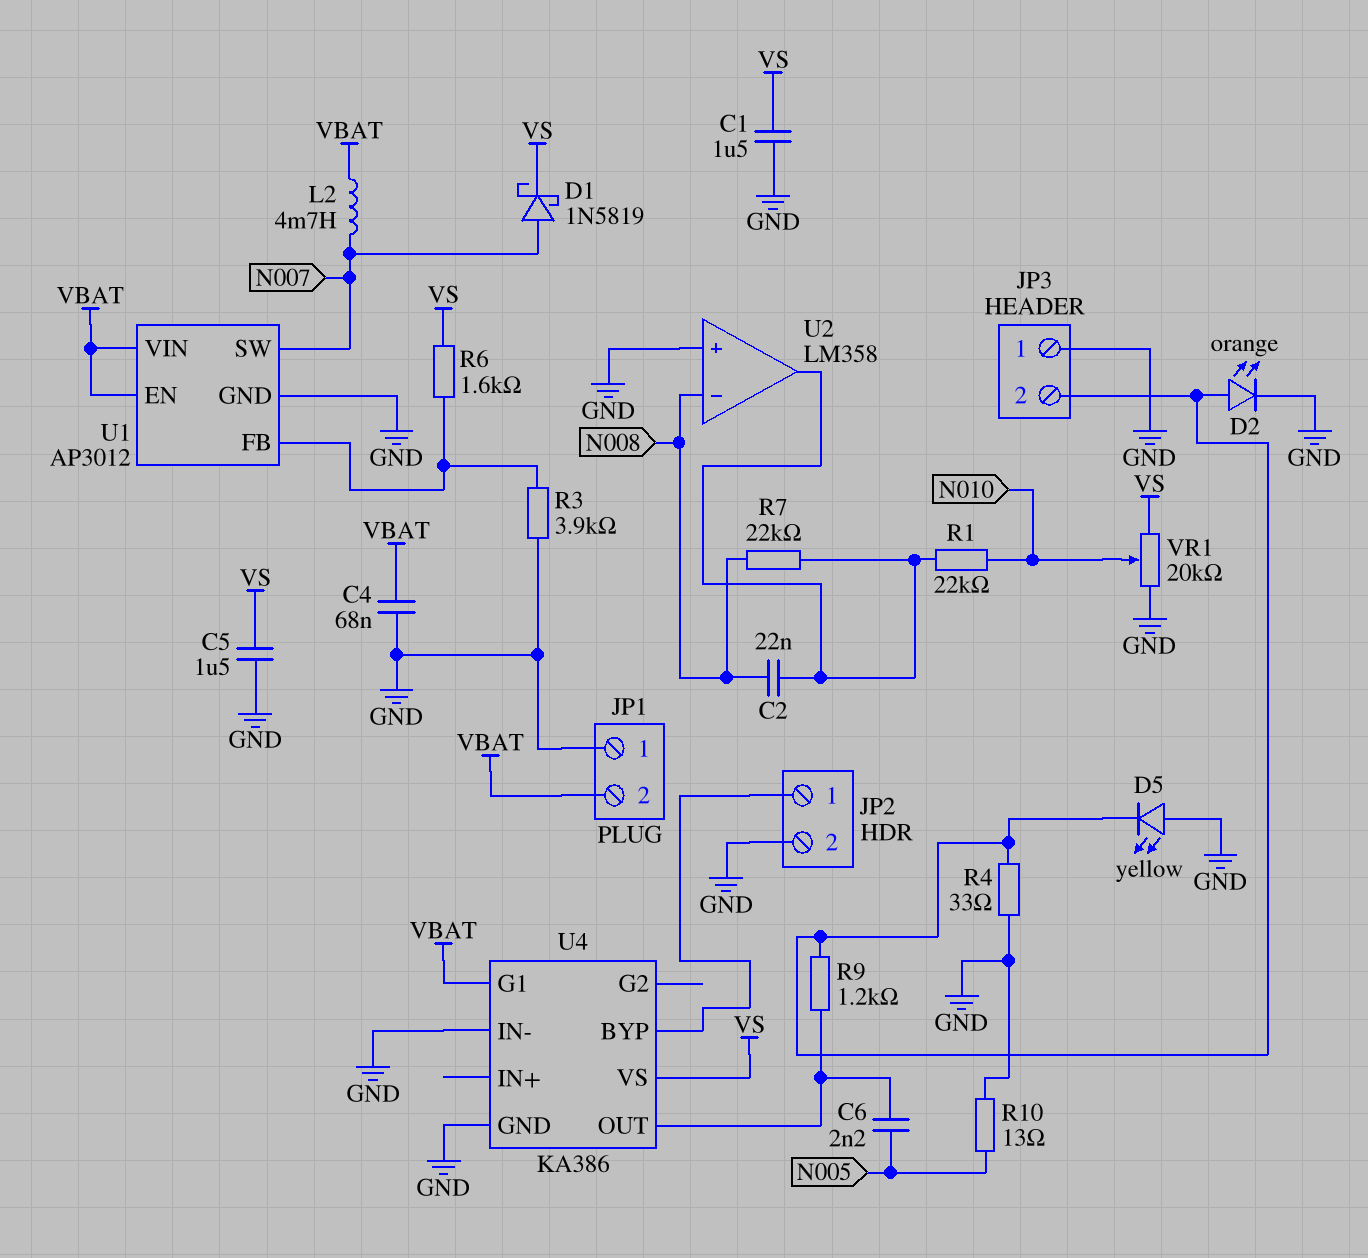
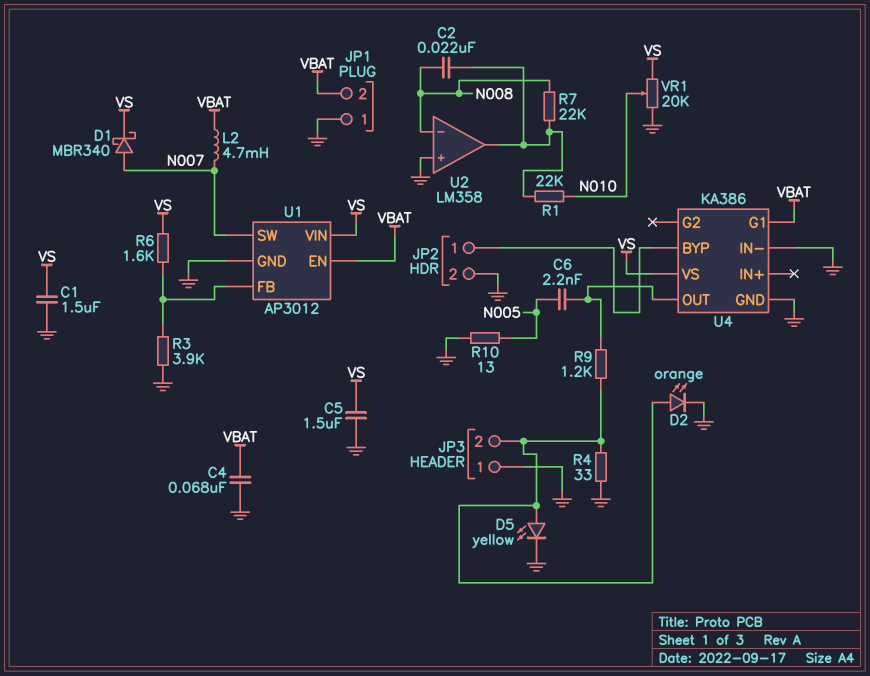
D1: schottky 1N5819 (A N007, K VS) -> schottky MBR340 (A N007, K VS)
D5: LED yellow (A GND, K JP3/2) -> LED yellow (A JP3/2, K GND)
U1 pin VIN: VBAT -> VS

